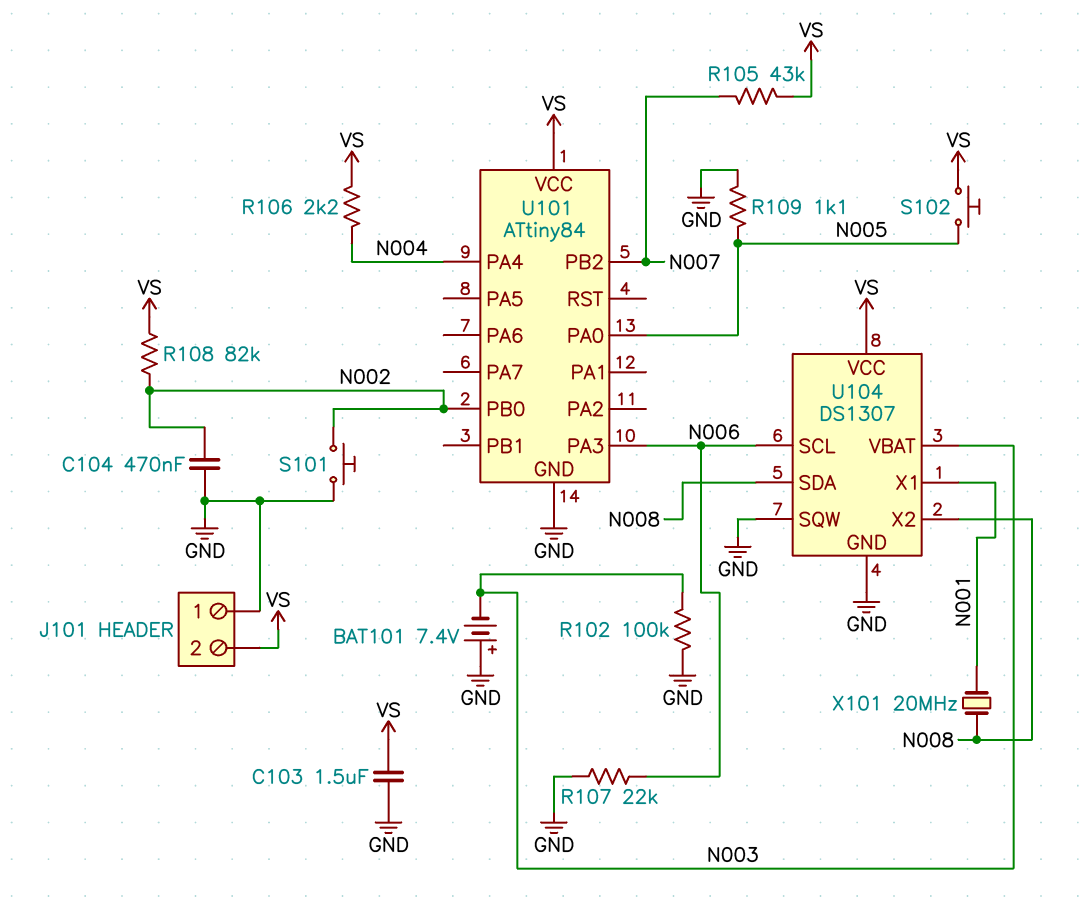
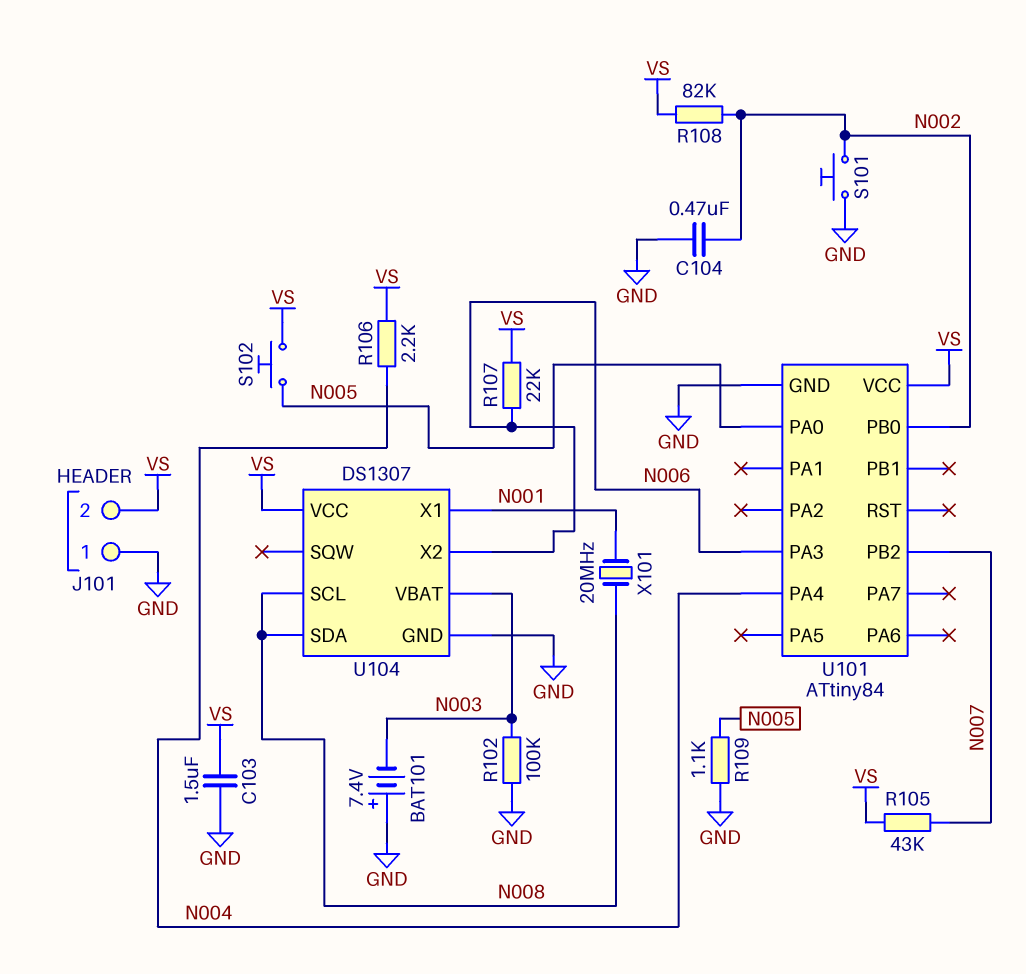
R107: 22k (GND, N006) -> 22k (N006, VS)
U104 pin SCL: N006 -> N008
U104 pin SQW: GND -> none
U104 pin X2: N008 -> N006

